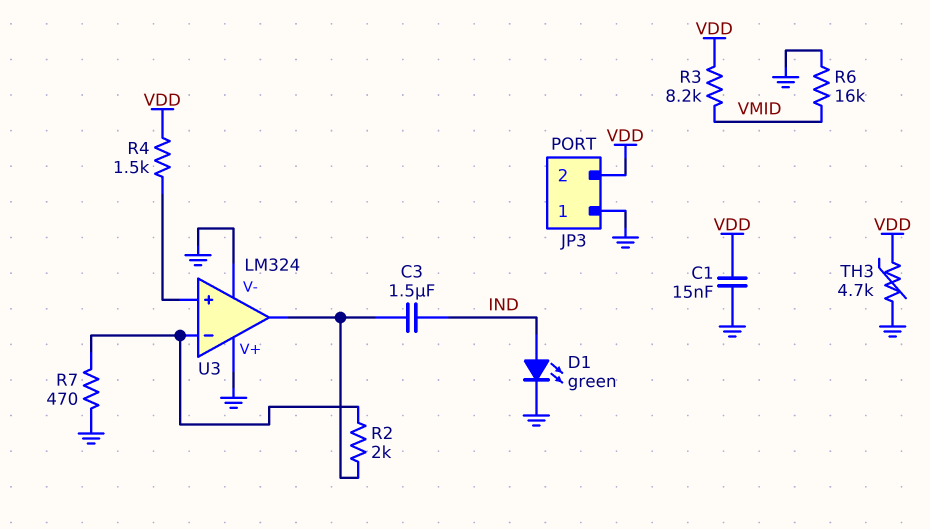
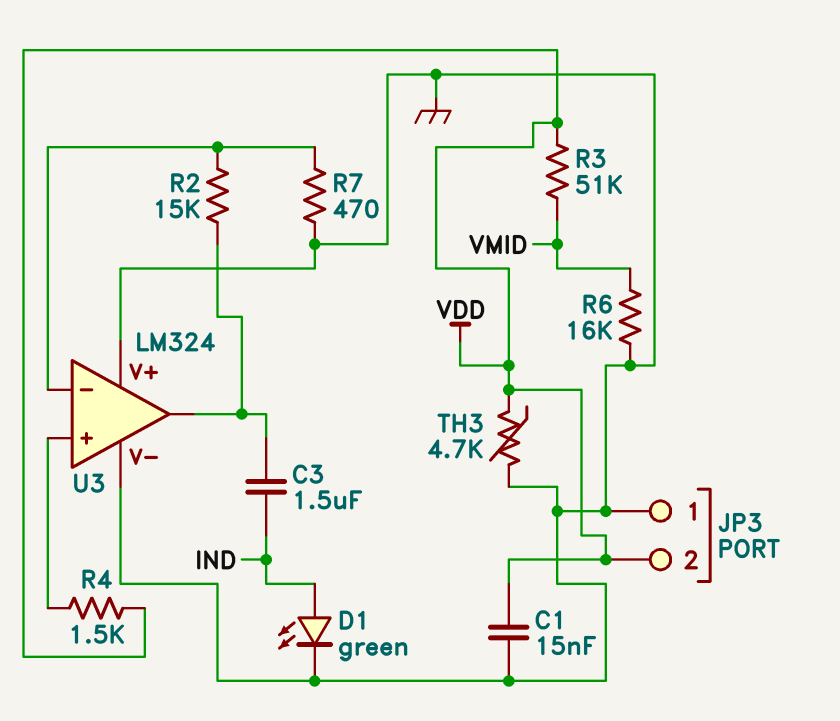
R2: 2k (U3/in-, U3/out) -> 15k (U3/in-, U3/out)
R3: 8.2k (VDD, VMID) -> 51k (VDD, VMID)

